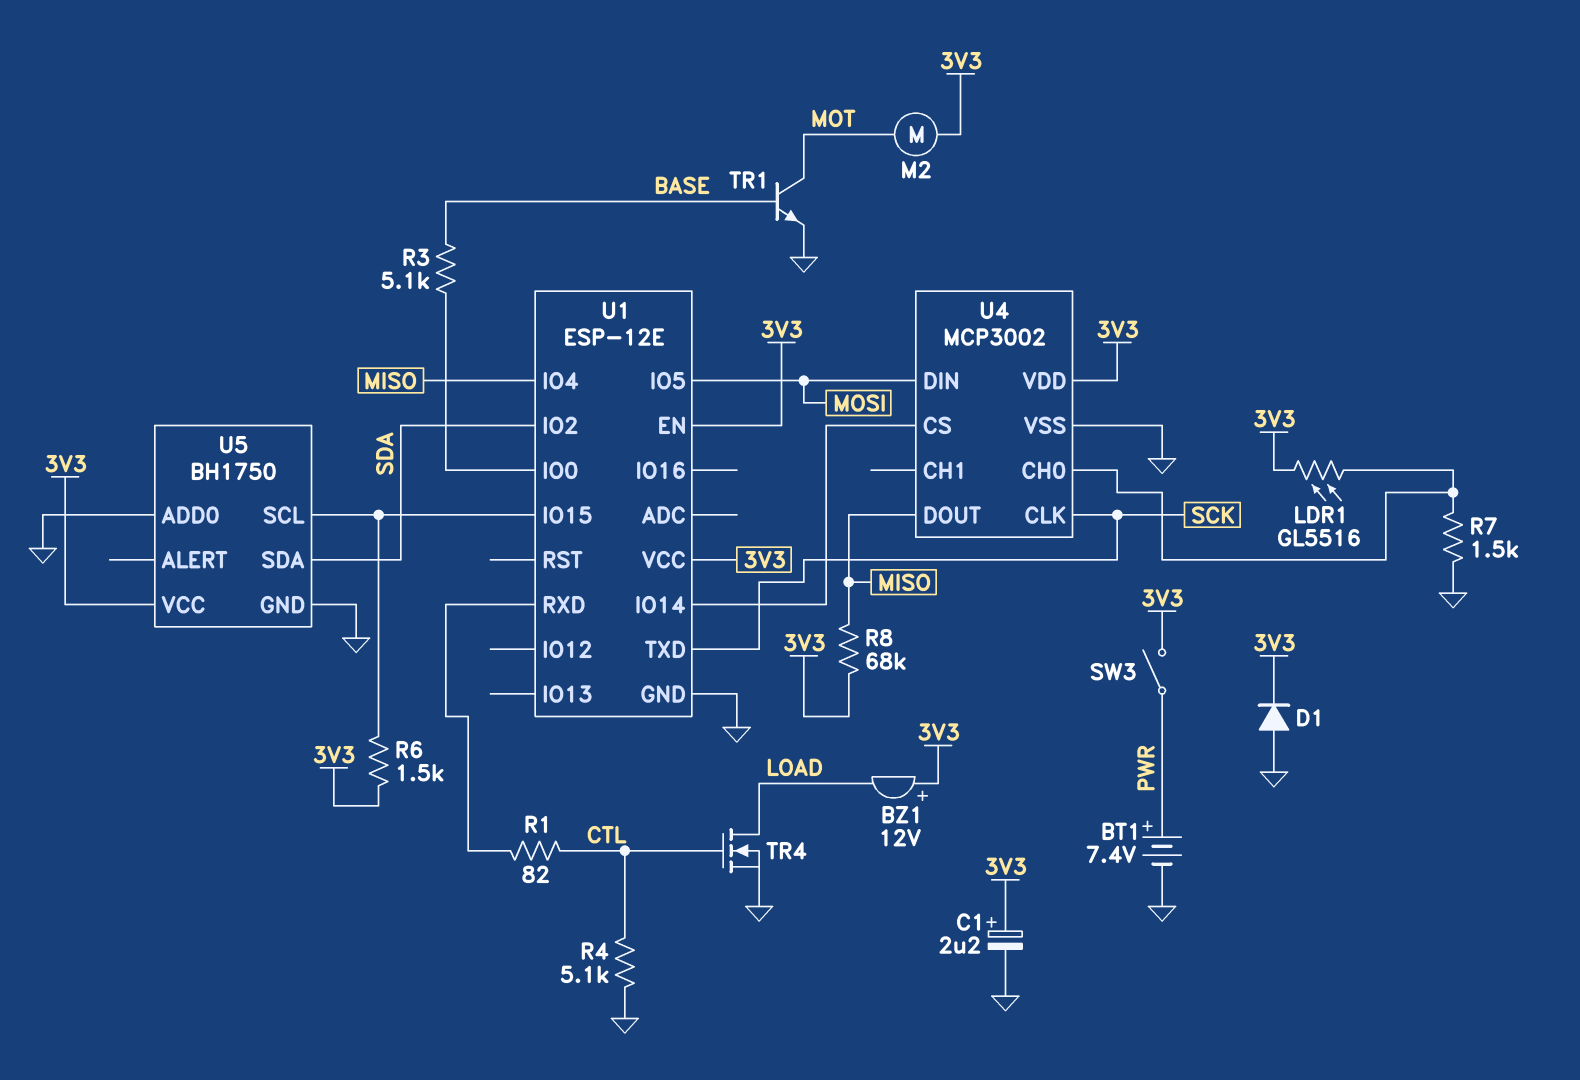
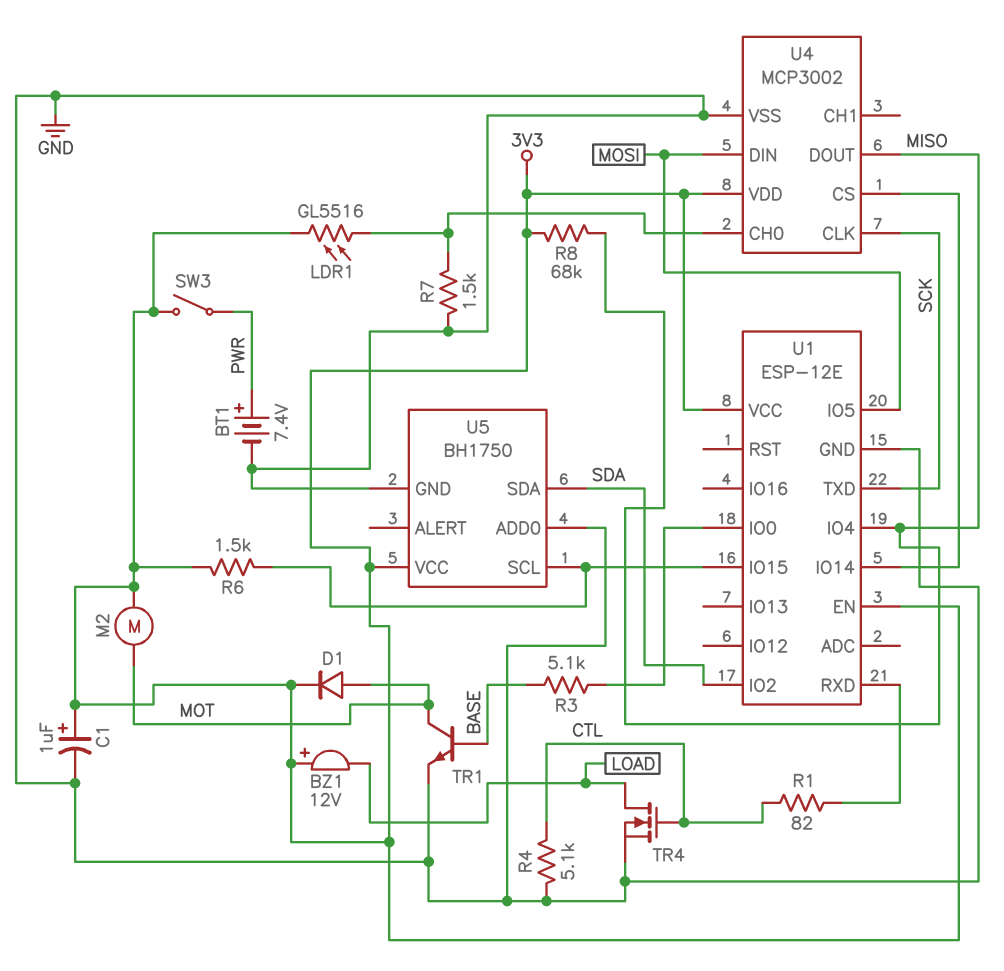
C1: 2.2uF (plus 3V3, minus GND) -> 1uF (plus 3V3, minus GND)
D1: diode (A GND, K 3V3) -> diode (A MOT, K 3V3)

